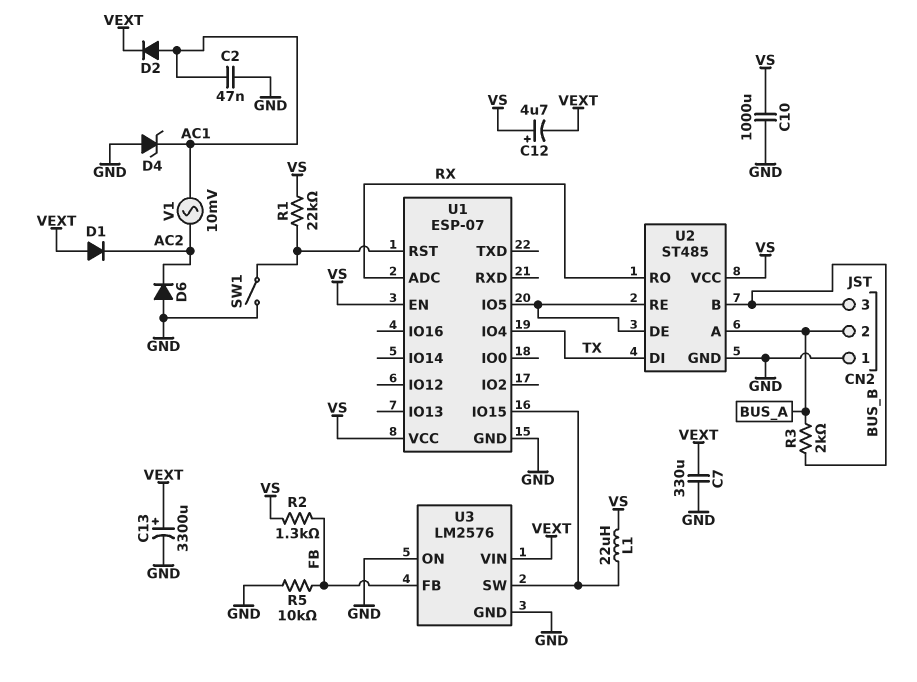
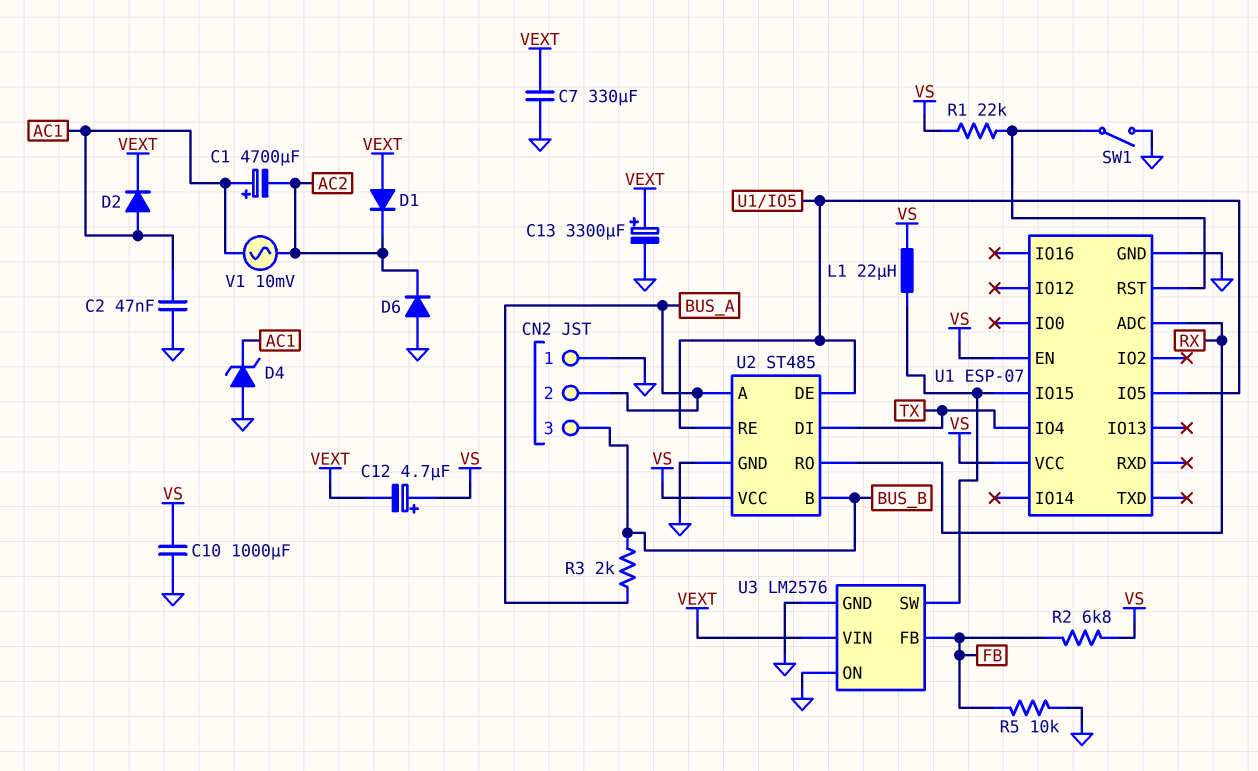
C1: none -> 4700uF (plus AC1, minus AC2)
R2: 1.3k (FB, VS) -> 6.8k (FB, VS)

